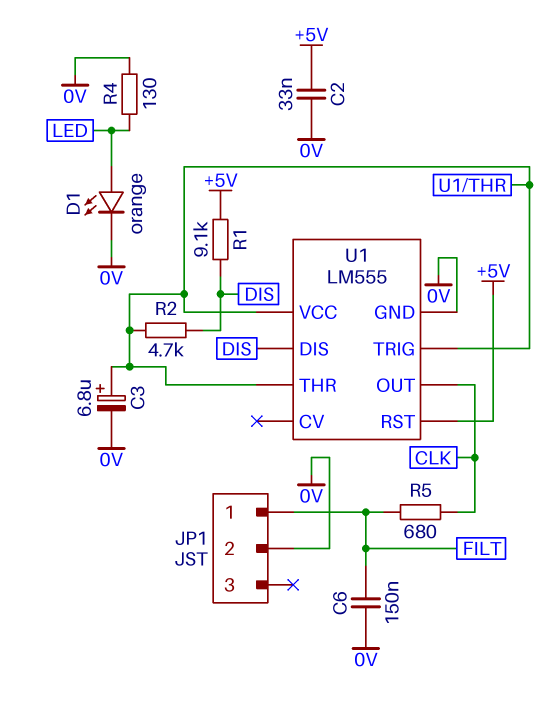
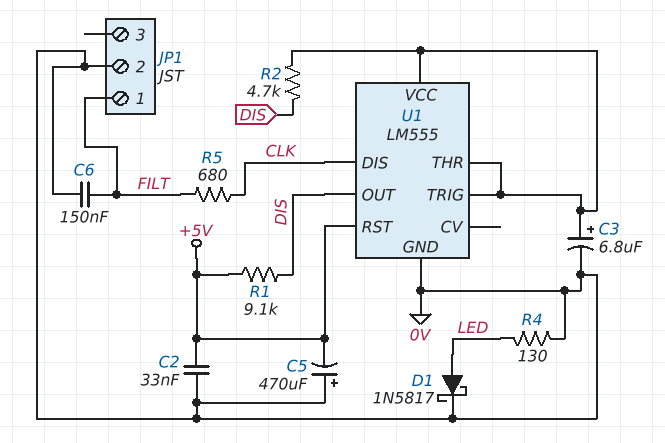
C5: none -> 470uF (plus 0V, minus +5V)
D1: LED orange (A LED, K 0V) -> schottky 1N5817 (A LED, K 0V)
U1 pin DIS: DIS -> CLK
U1 pin OUT: CLK -> DIS

